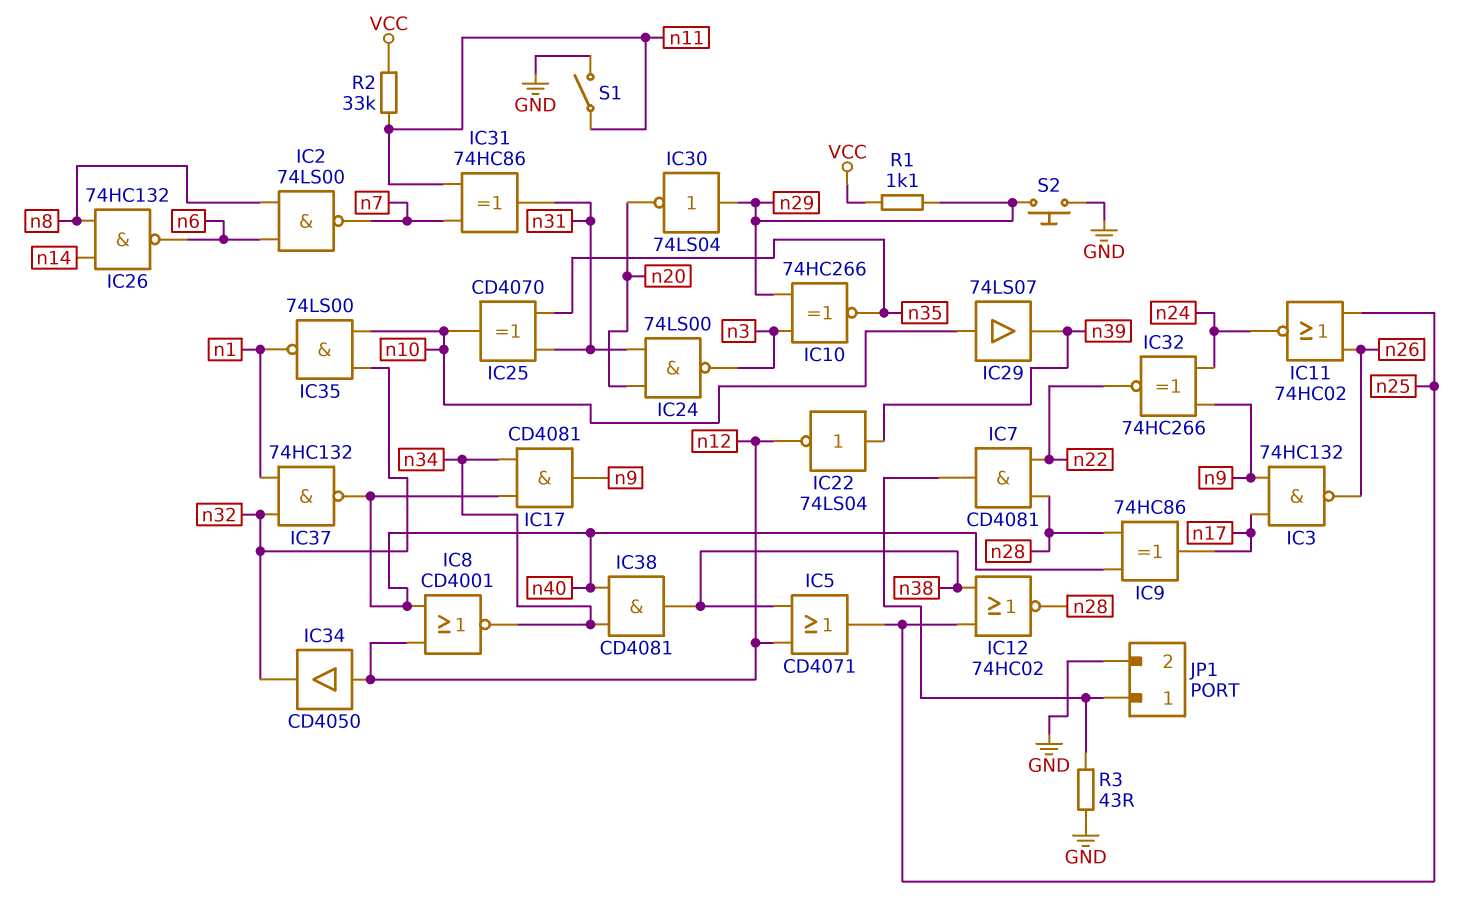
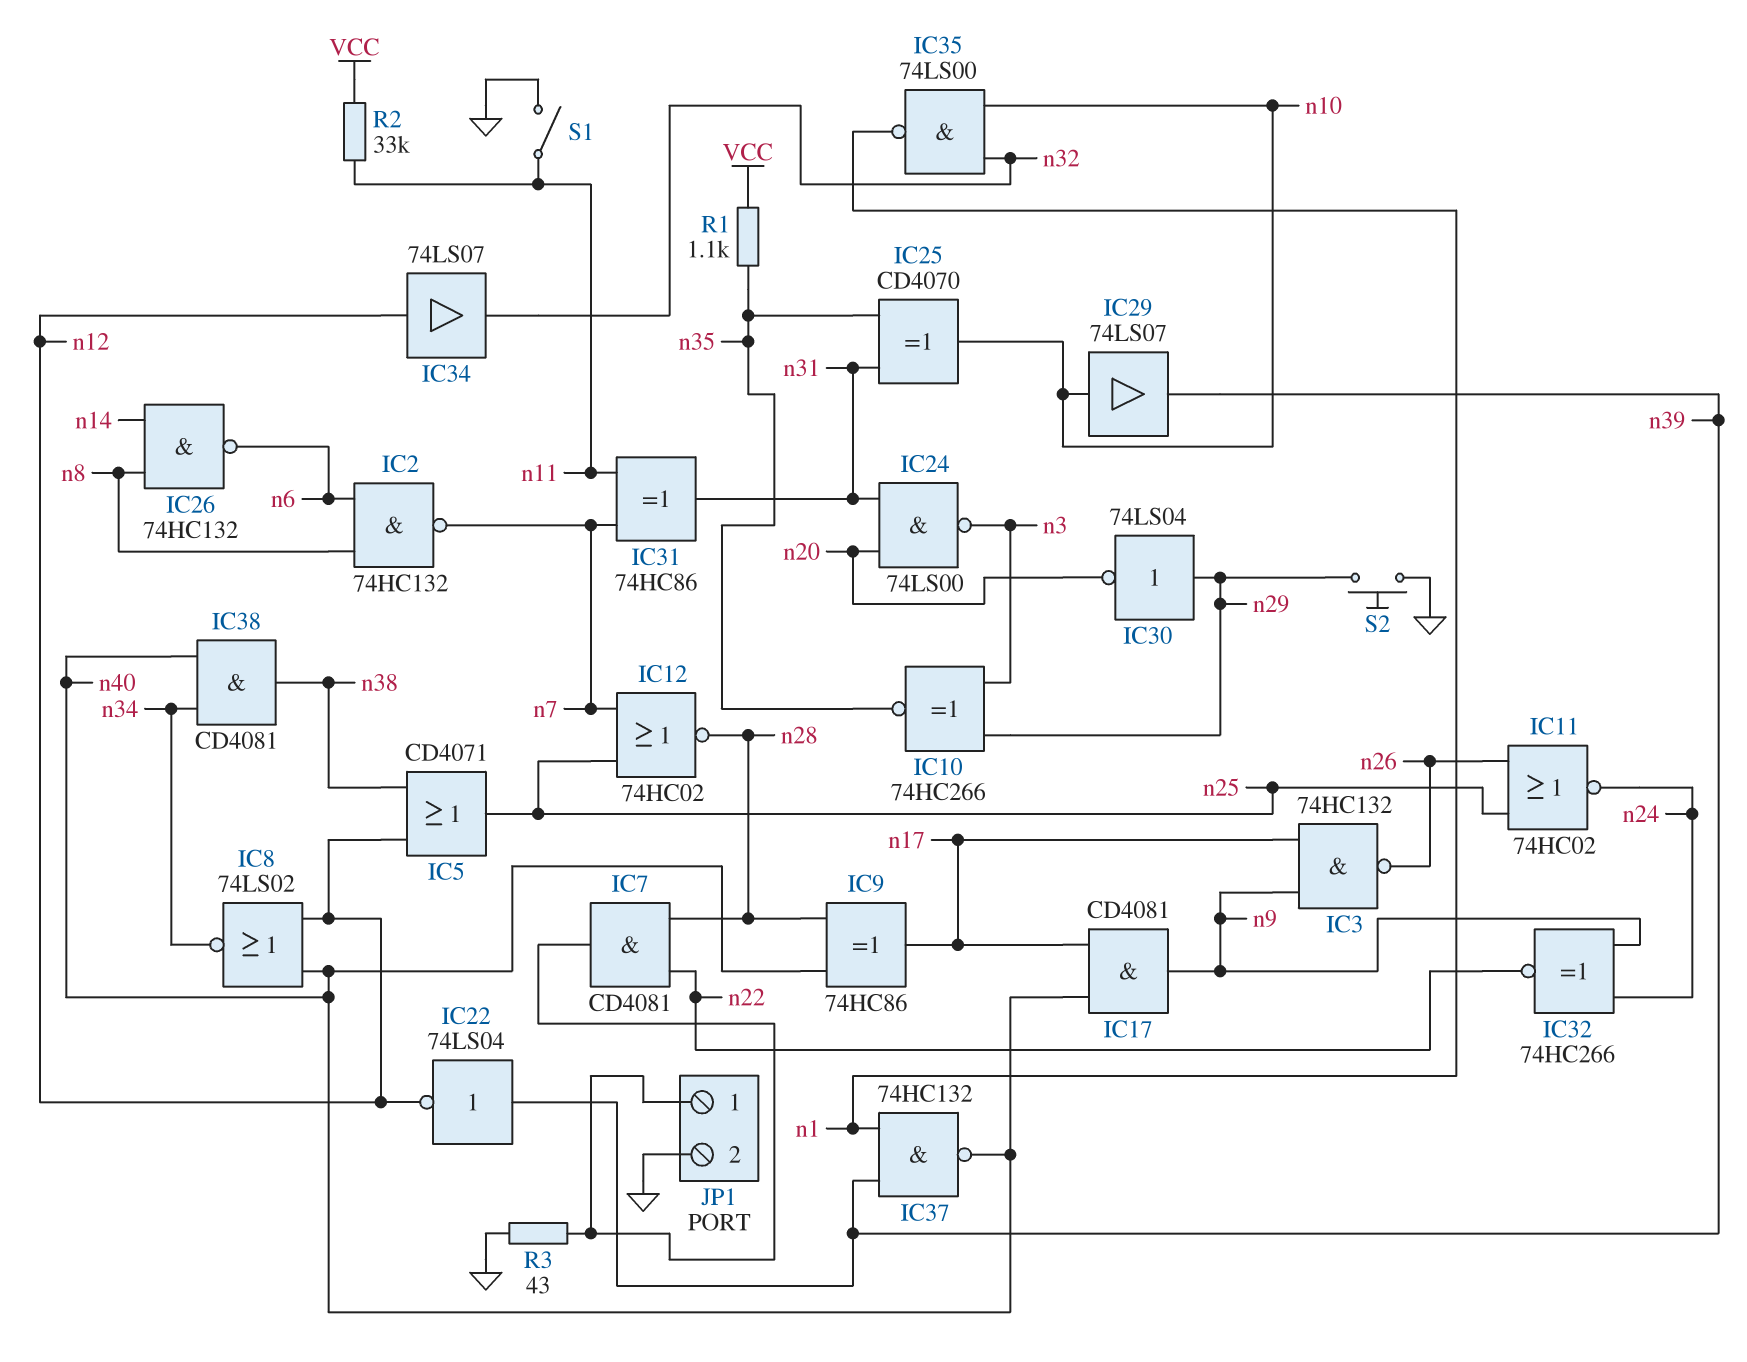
IC2: NAND 74LS00 (in n6, in n8, out n7) -> NAND 74HC132 (in n6, in n8, out n7)
IC8: NOR CD4001 (in n12, in n40, out n34) -> NOR 74LS02 (in n12, in n40, out n34)
IC12: NOR 74HC02 (in n25, in n38, out n28) -> NOR 74HC02 (in n7, in n25, out n28)
IC17: AND CD4081 (in n34, in n40, out n9) -> AND CD4081 (in n17, in n40, out n9)
IC34: buffer CD4050 (in n12, out n32) -> buffer 74LS07 (in n12, out n32)
IC37: NAND 74HC132 (in n1, in n32, out n40) -> NAND 74HC132 (in n1, in n39, out n40)
R1: 1.1k (VCC, n29) -> 1.1k (VCC, n35)

